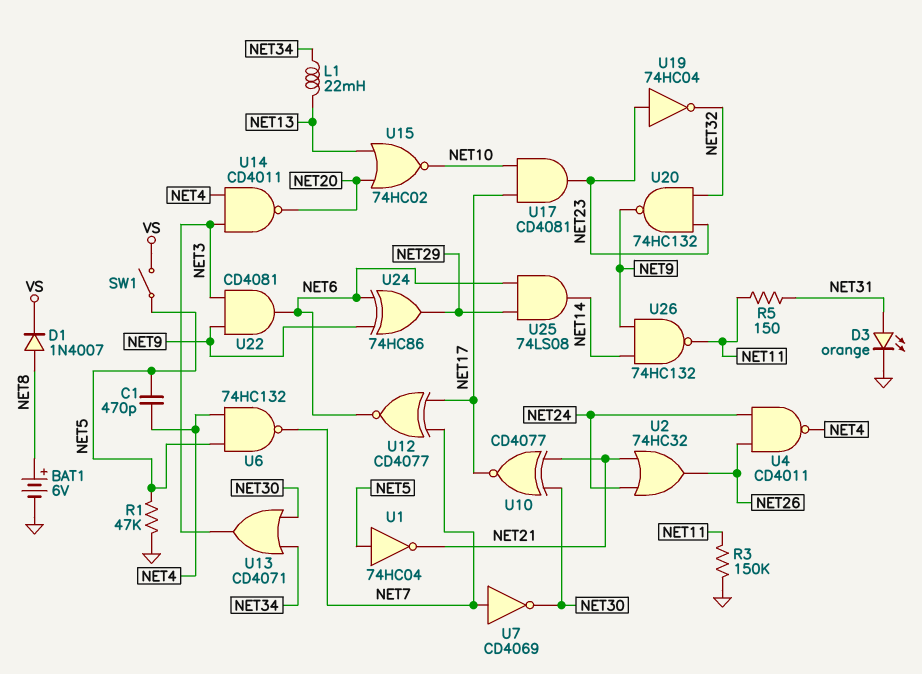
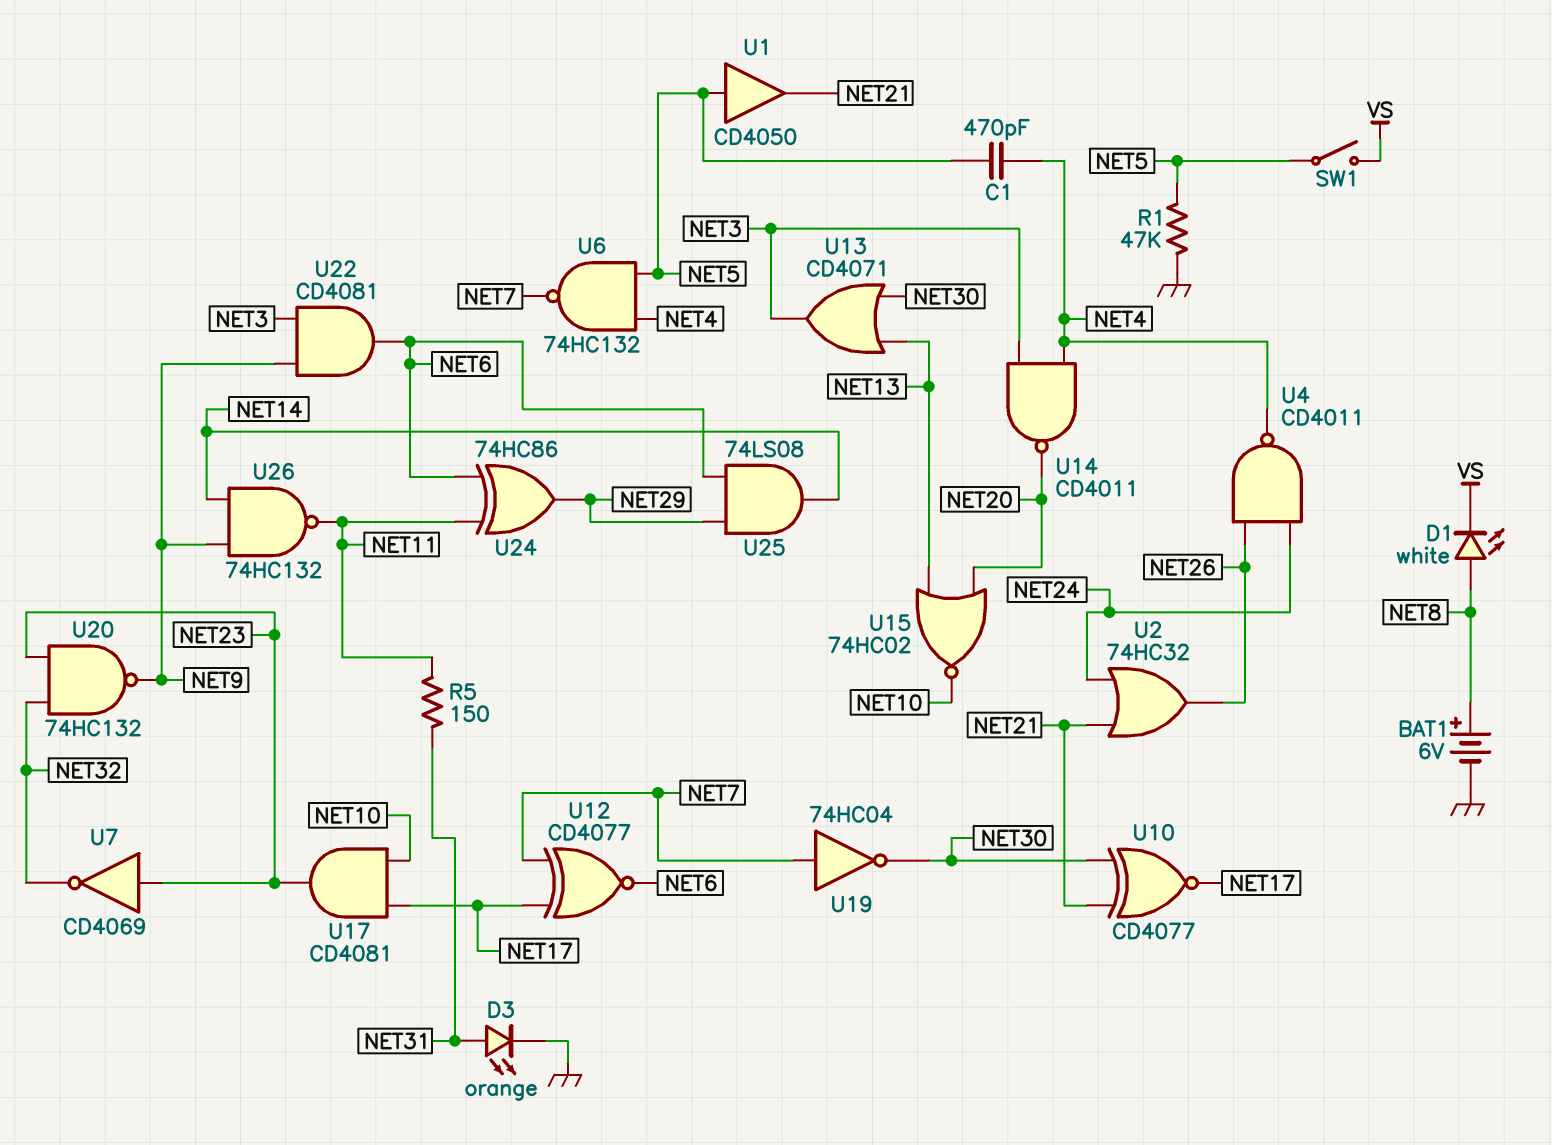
D1: diode 1N4007 (A NET8, K VS) -> LED white (A NET8, K VS)
L1: 22mH (NET13, NET34) -> none
R3: 150k (GND, NET11) -> none
U1: NOT 74HC04 (in NET5, out NET21) -> buffer CD4050 (in NET5, out NET21)
U7: NOT CD4069 (in NET7, out NET30) -> NOT CD4069 (in NET23, out NET32)
U13: OR CD4071 (in NET30, in NET34, out NET3) -> OR CD4071 (in NET13, in NET30, out NET3)
U19: NOT 74HC04 (in NET23, out NET32) -> NOT 74HC04 (in NET7, out NET30)
U24: XOR 74HC86 (in NET6, in NET9, out NET29) -> XOR 74HC86 (in NET6, in NET11, out NET29)

